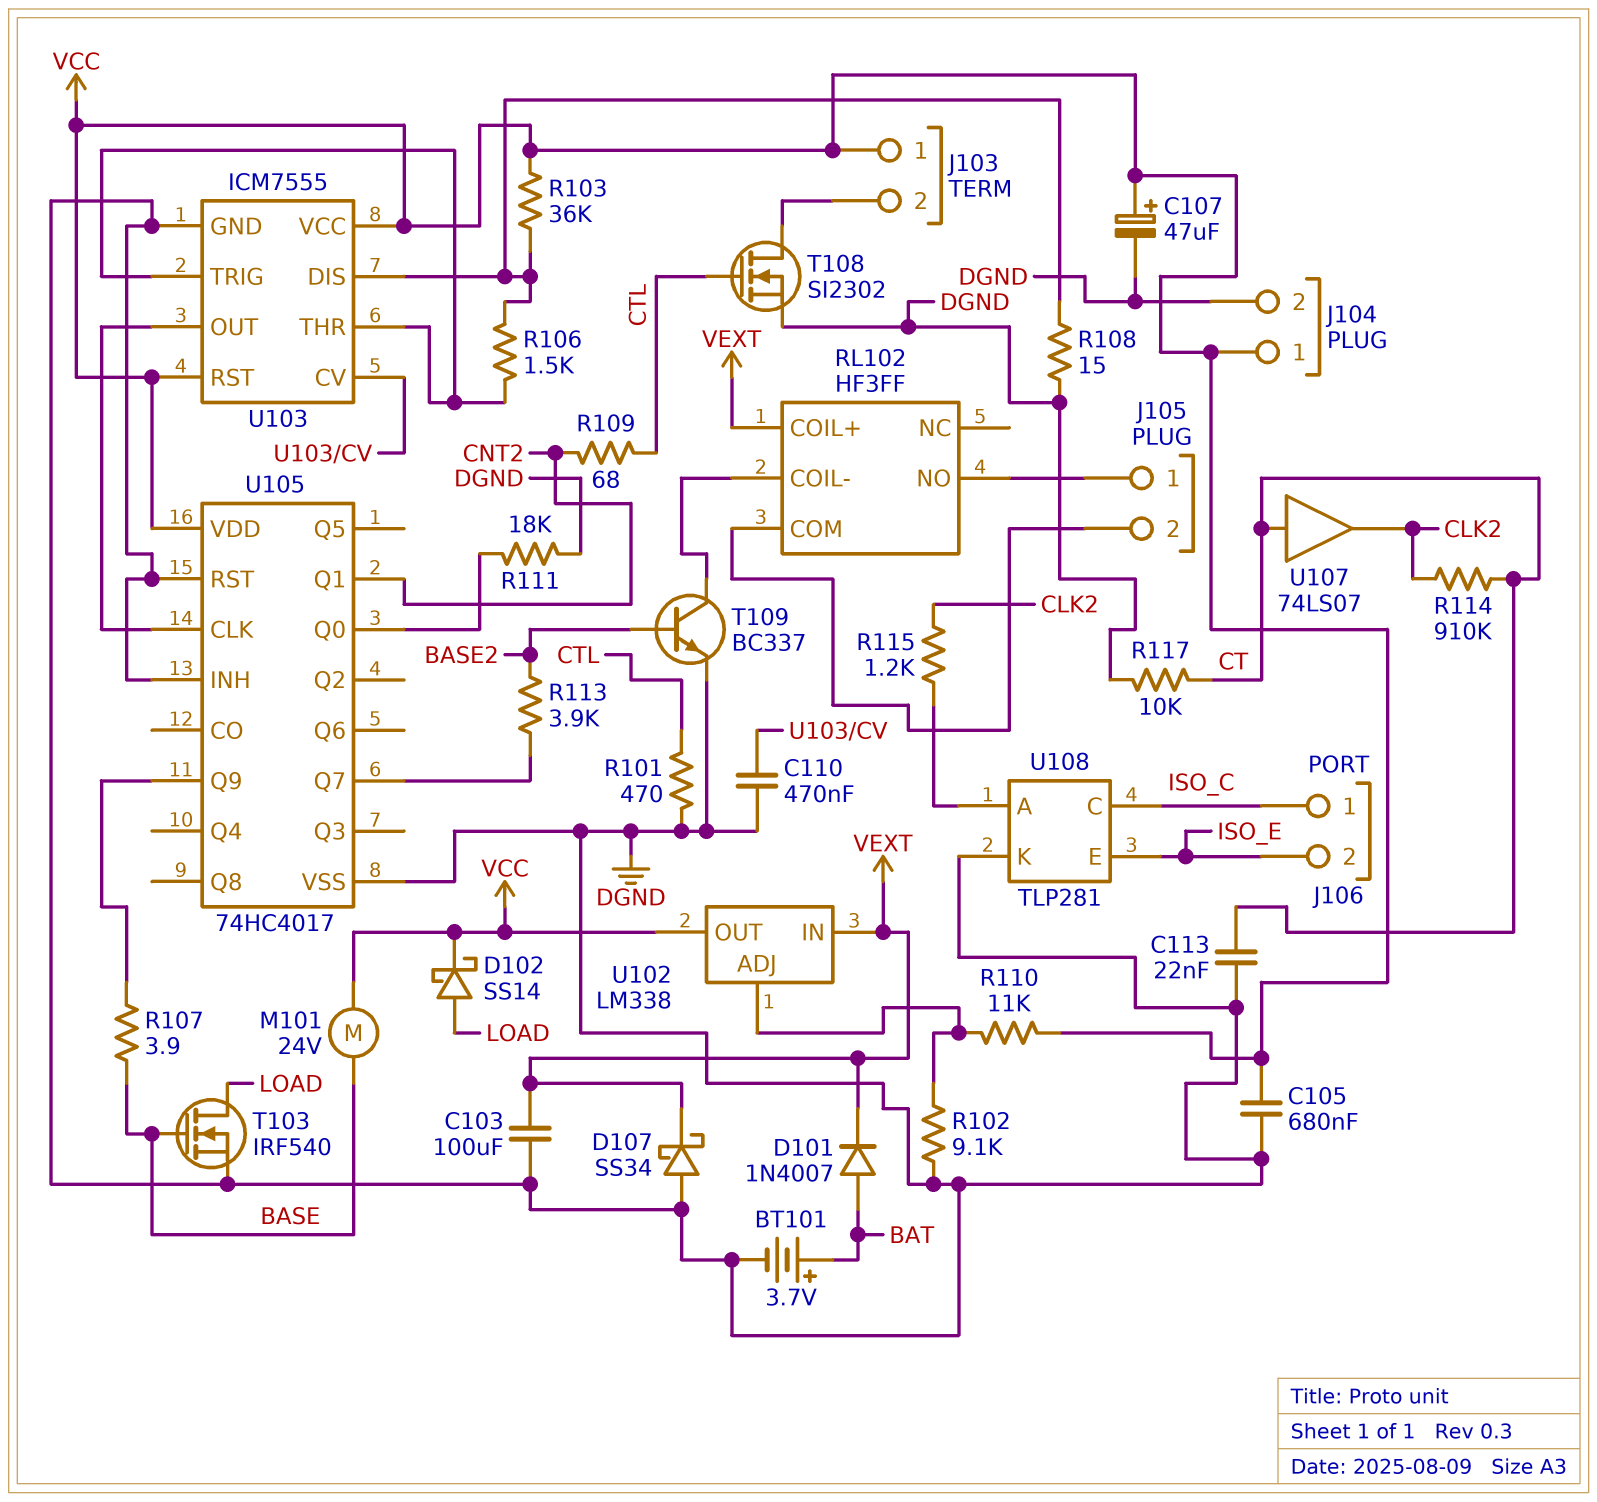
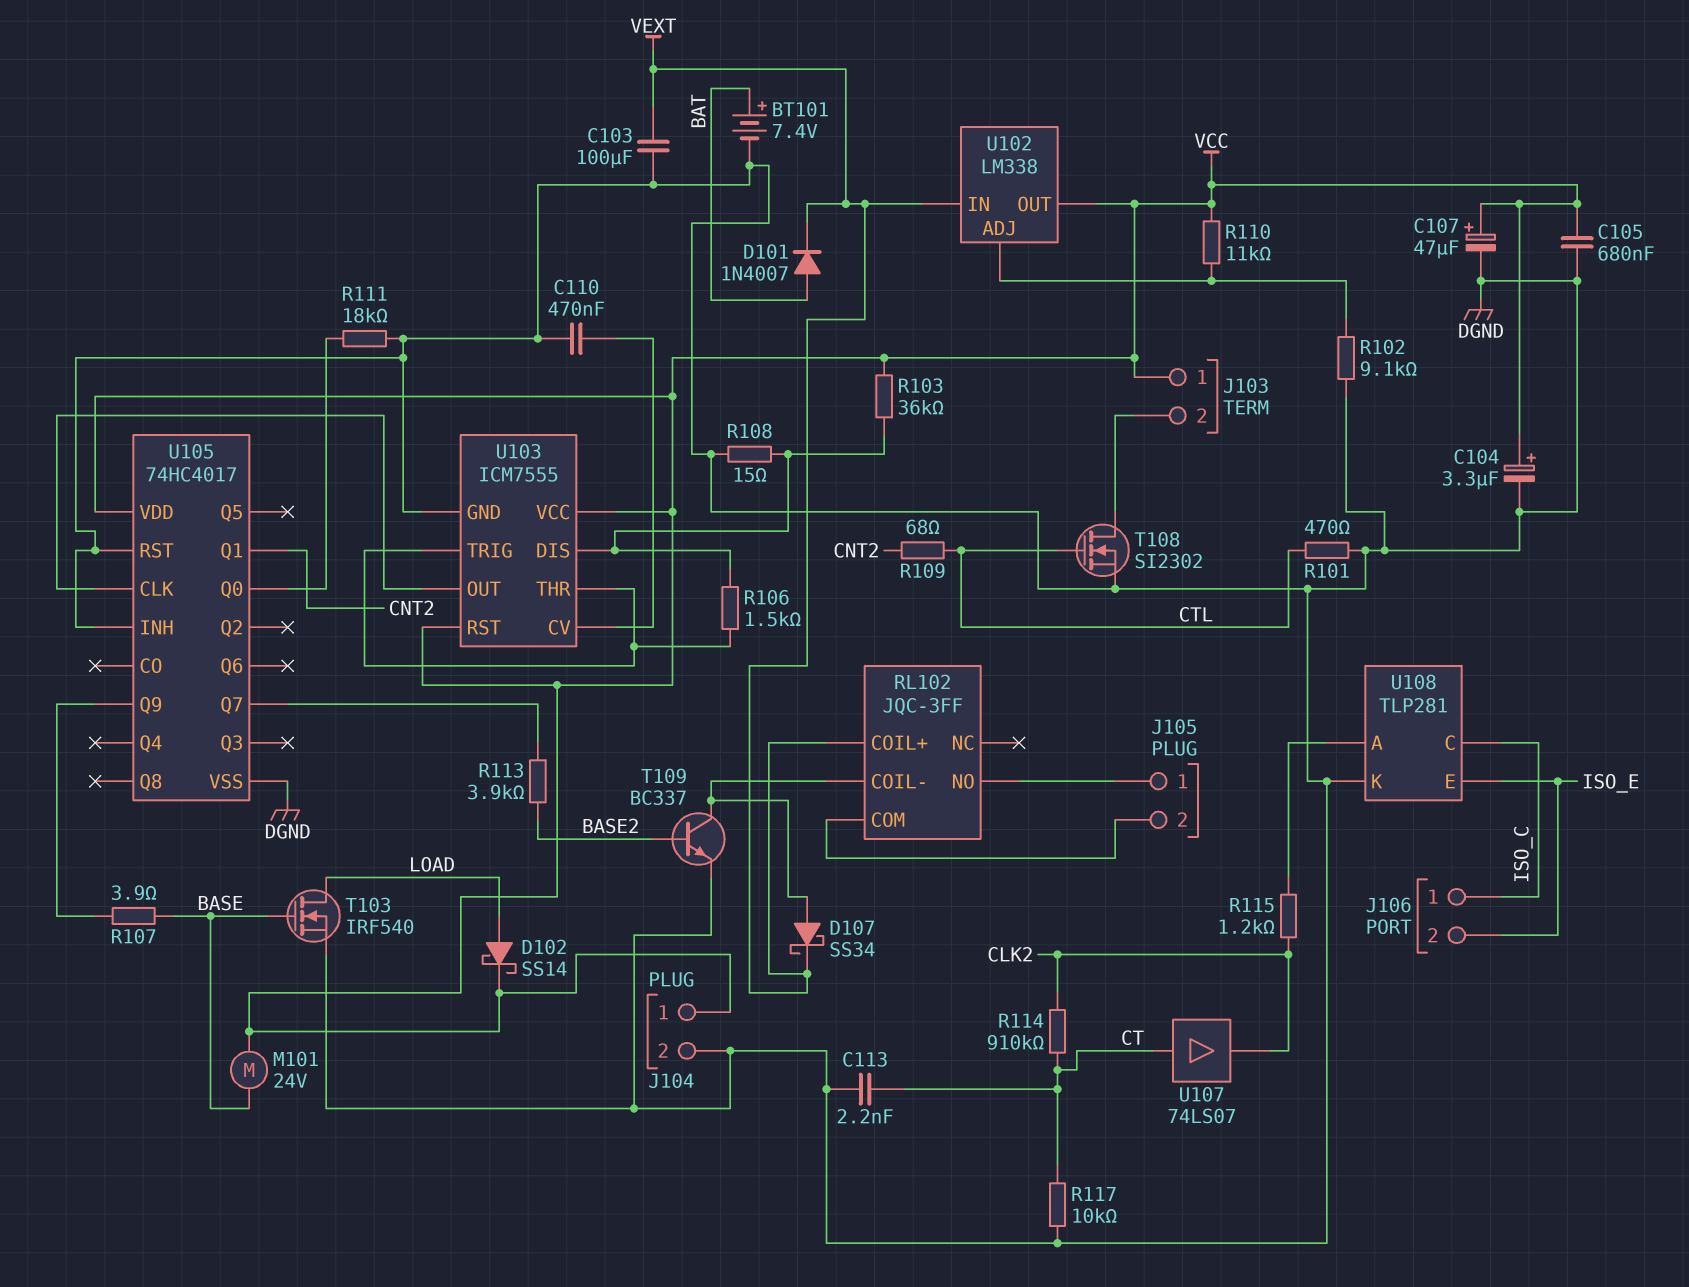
BT101: 3.7V (plus BAT, minus DGND) -> 7.4V (plus BAT, minus DGND)
C104: none -> 3.3uF (plus VCC, minus DGND)
C113: 22nF (CT, DGND) -> 2.2nF (CT, DGND)
D107: schottky SS34 (A DGND, K VEXT) -> schottky SS34 (A RL102/COIL-, K VEXT)
RL102: HF3FF -> JQC-3FF

